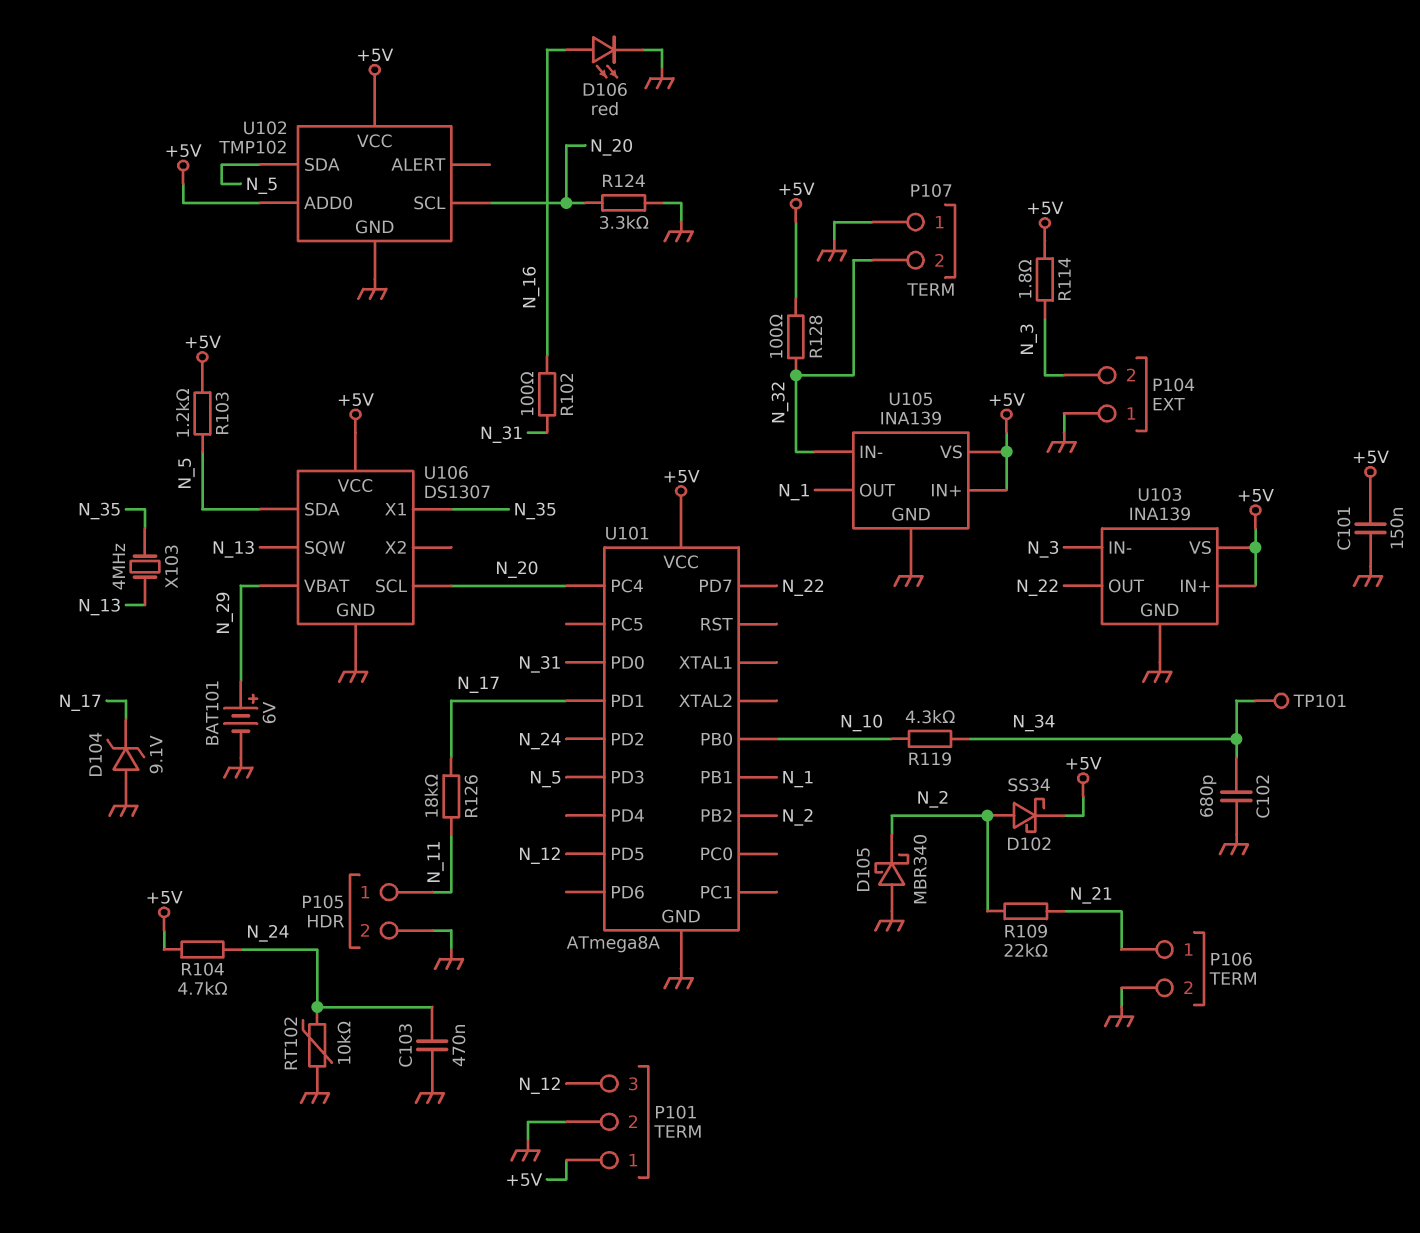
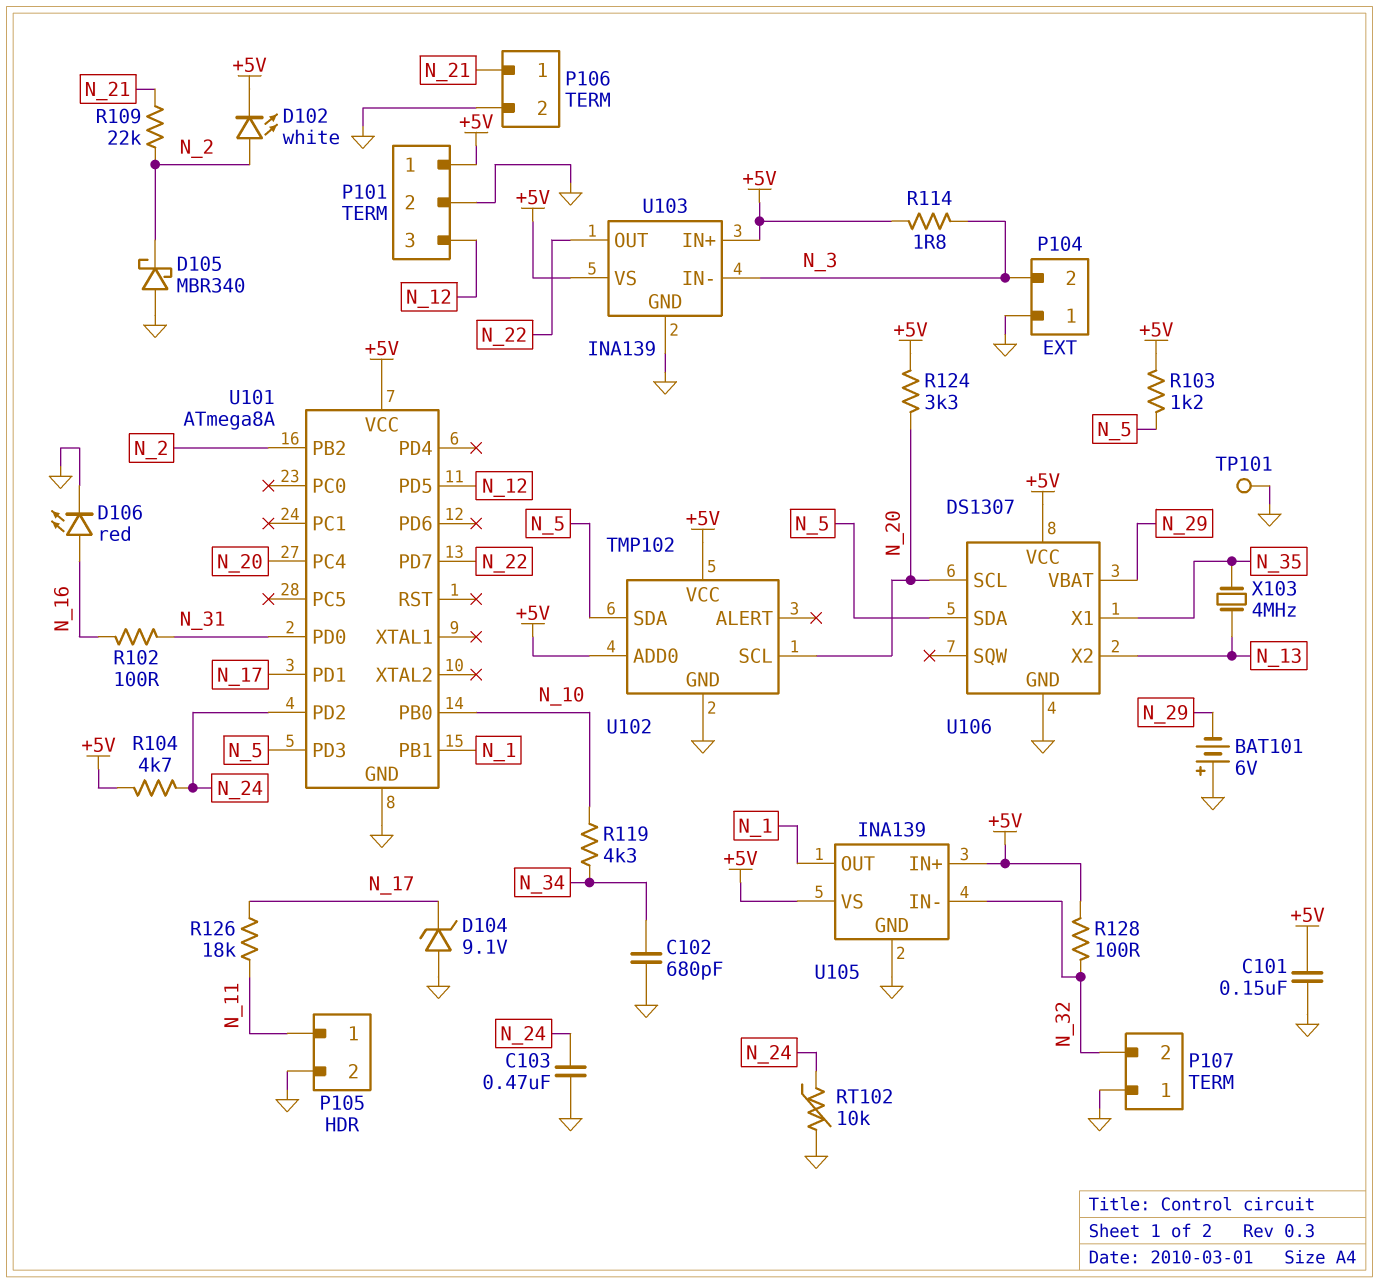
BAT101: 6V (plus N_29, minus GND) -> 6V (plus GND, minus N_29)
D102: schottky SS34 (A N_2, K +5V) -> LED white (A N_2, K +5V)
R124: 3.3k (GND, N_20) -> 3.3k (+5V, N_20)
TP101: test point (N_34) -> test point (GND)
U106 pin SQW: N_13 -> none
U106 pin X2: none -> N_13

